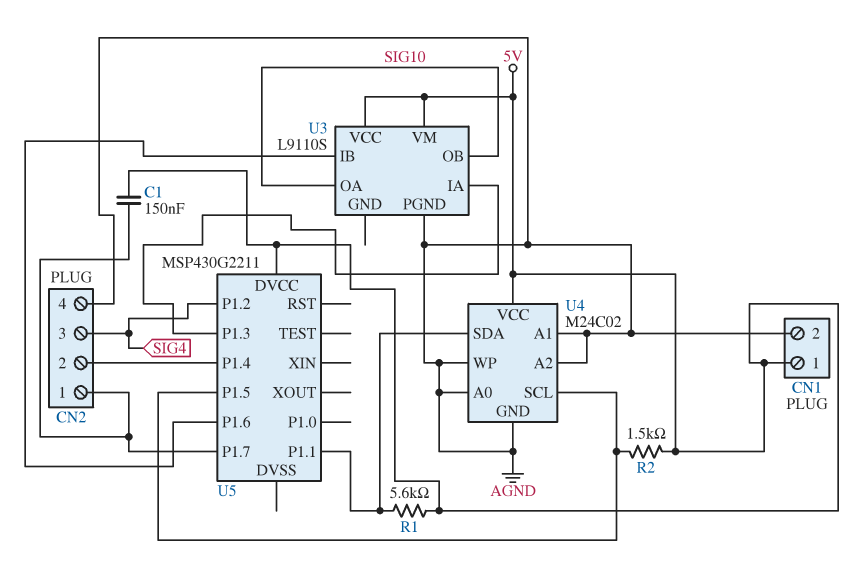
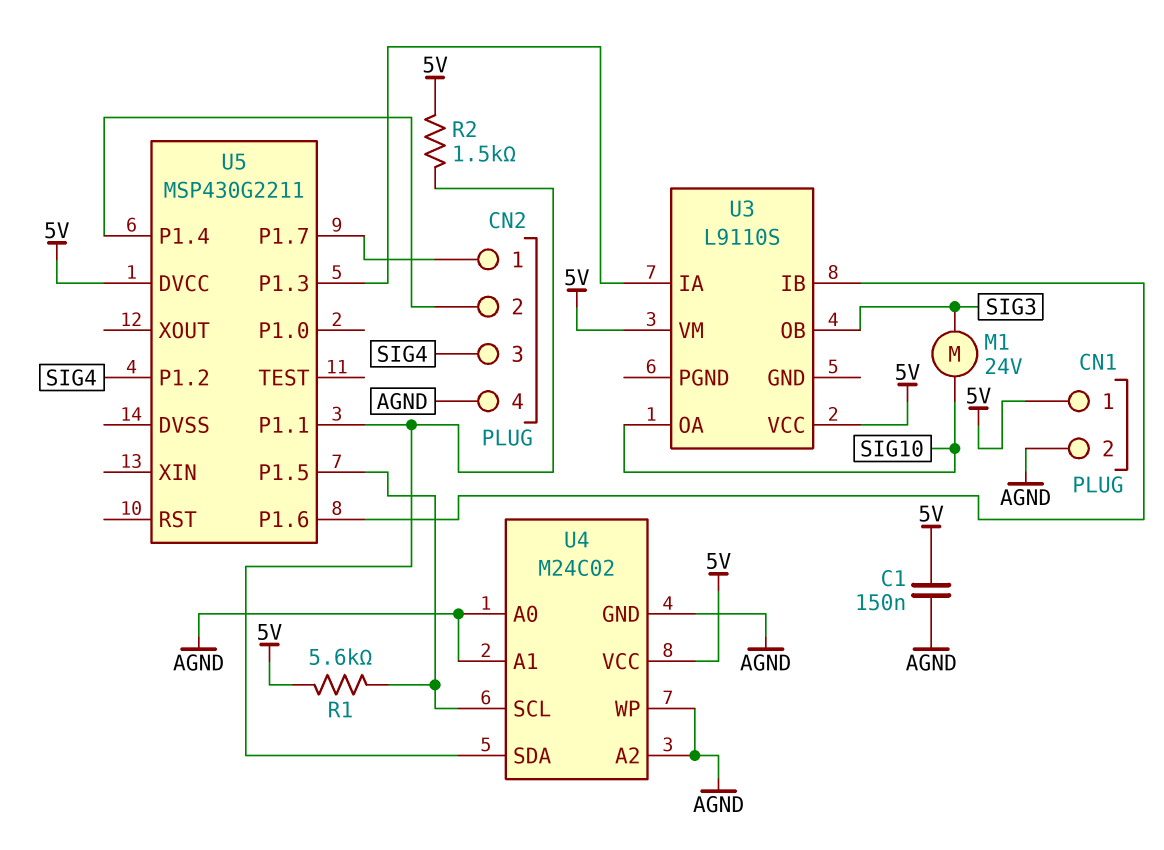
C1: 150nF (5V, CN2/1) -> 150nF (5V, AGND)
M1: none -> motor 24V (SIG3, SIG10)
R1: 5.6k (5V, U4/SDA) -> 5.6k (5V, U4/SCL)
R2: 1.5k (5V, U4/SCL) -> 1.5k (5V, U4/SDA)
U3 pin OB: SIG10 -> SIG3
U3 pin PGND: AGND -> none

